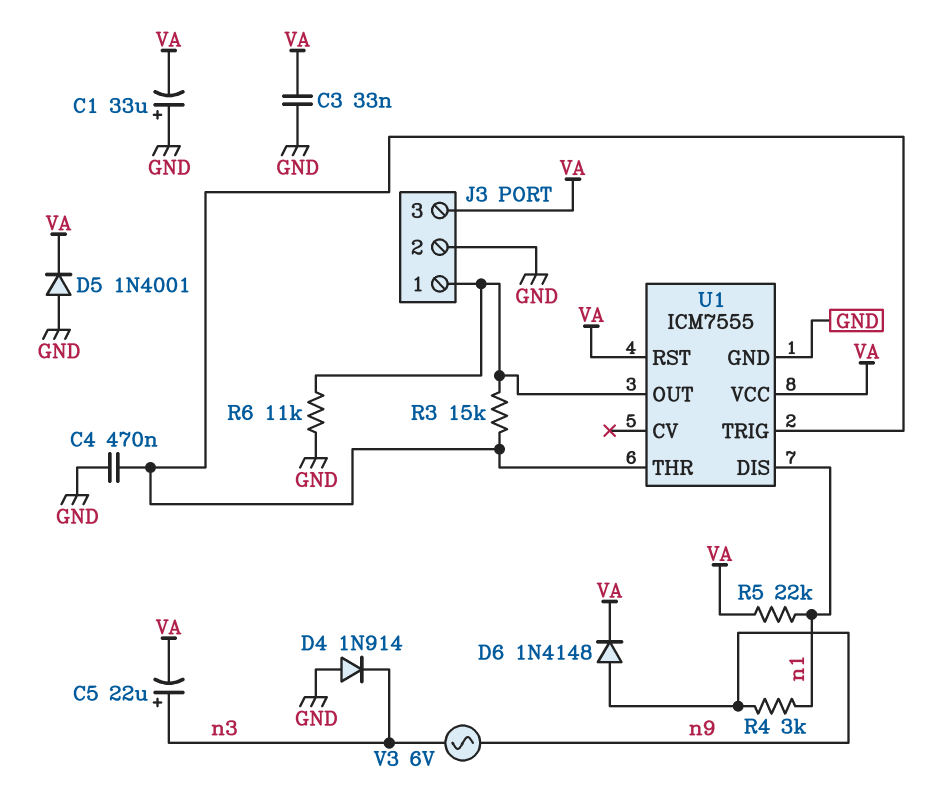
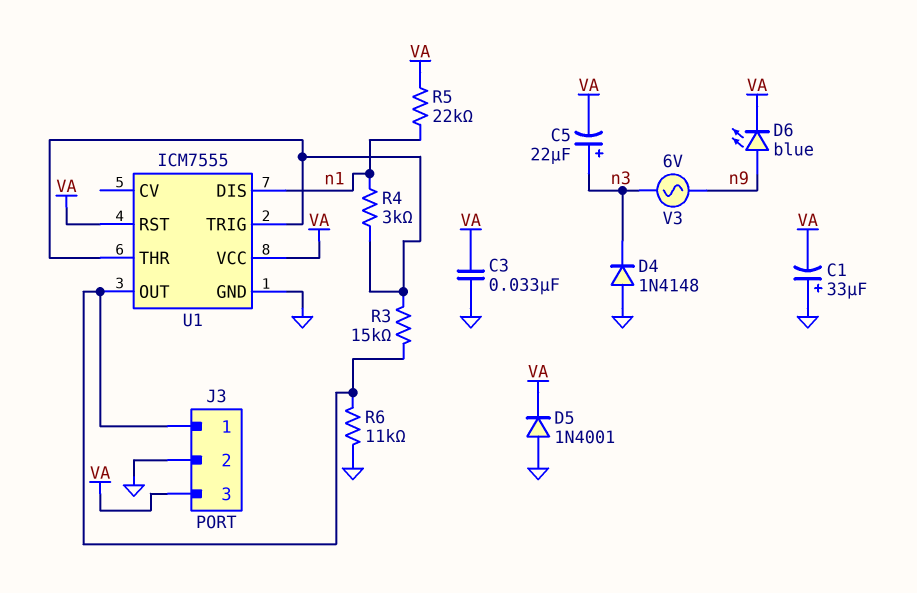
C4: 470nF (GND, U1/THR) -> none
D4: diode 1N914 (A GND, K n3) -> diode 1N4148 (A GND, K n3)
D6: diode 1N4148 (A n9, K VA) -> LED blue (A n9, K VA)
R4: 3k (n1, n9) -> 3k (U1/THR, n1)

